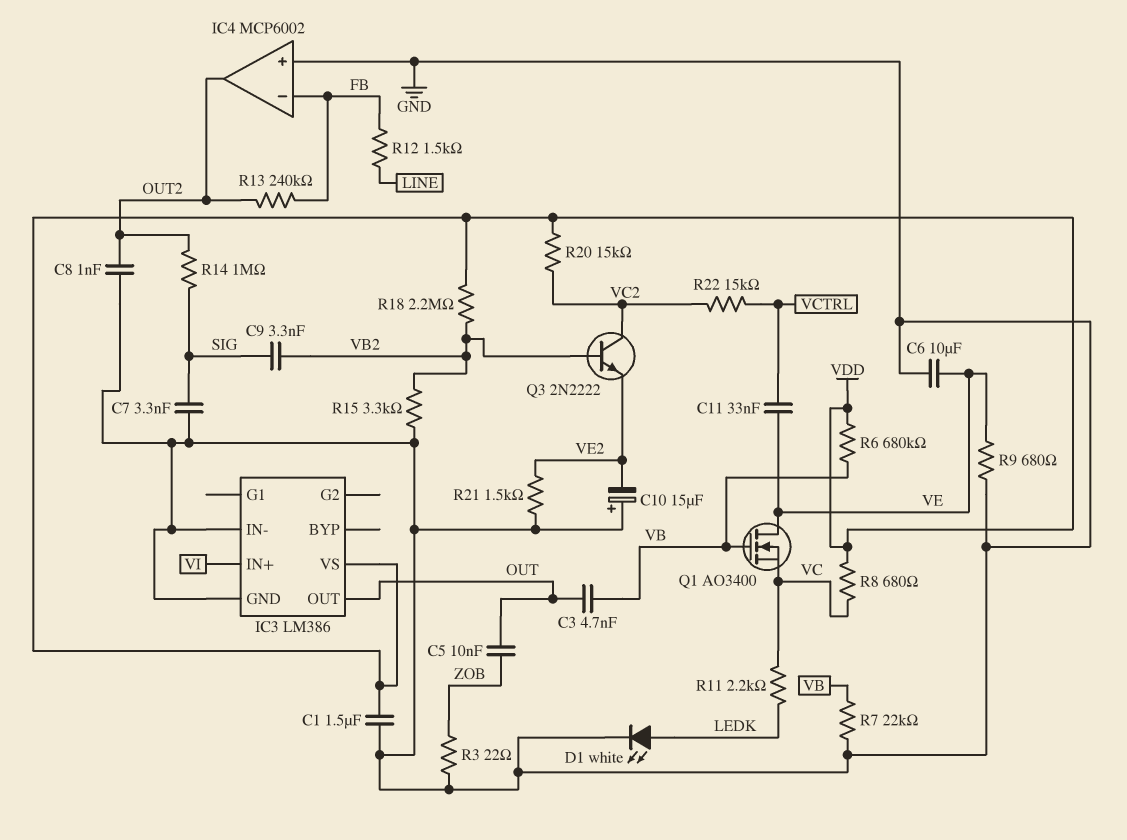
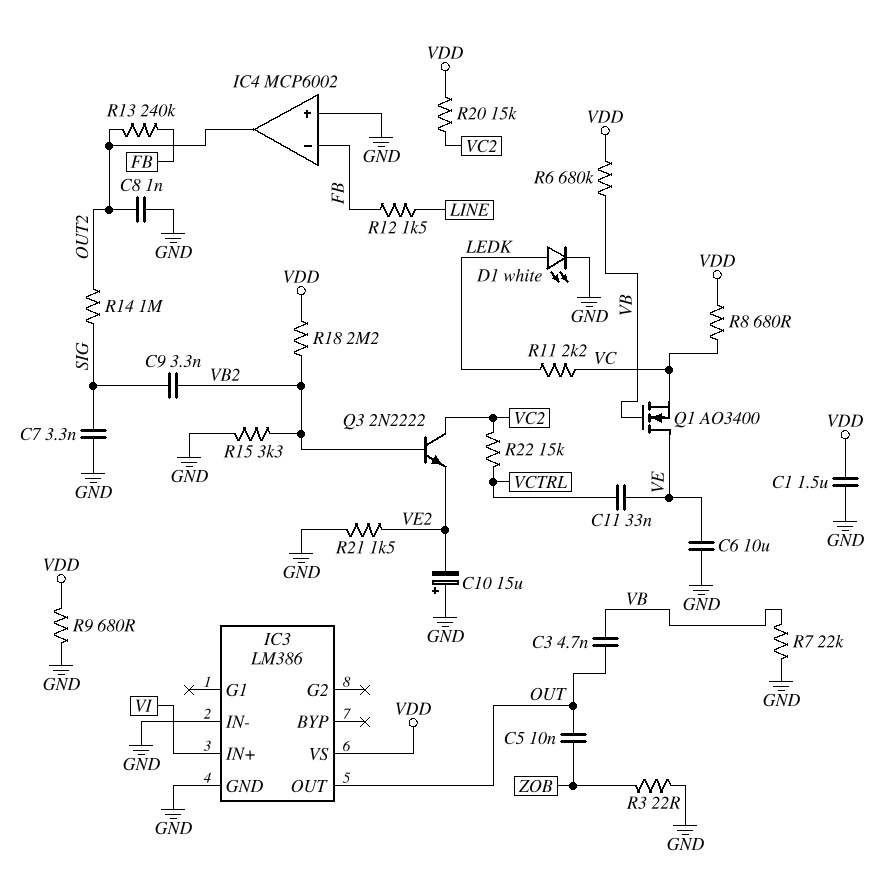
R9: 680 (GND, VE) -> 680 (GND, VDD)

